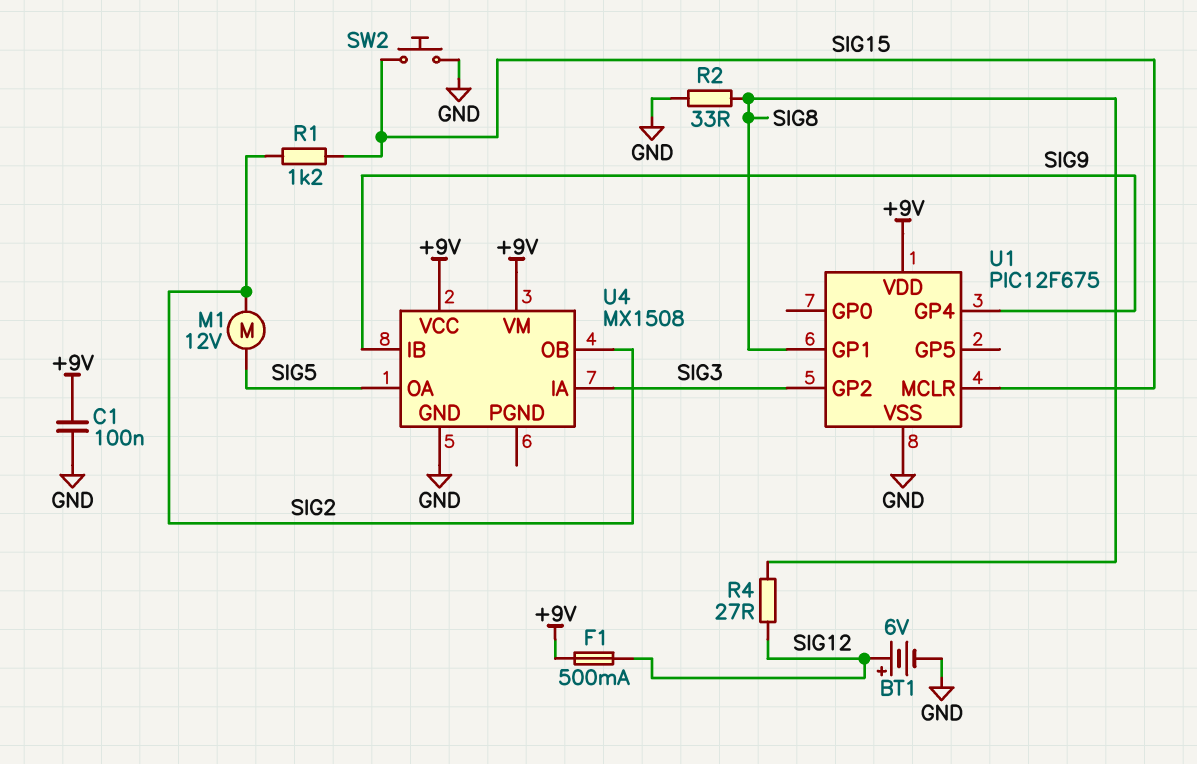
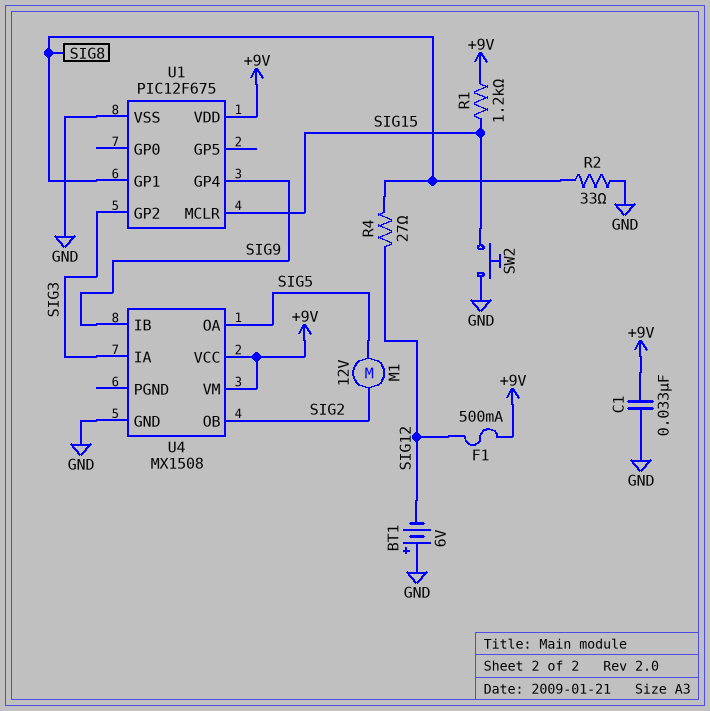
BT1: 6V (plus SIG12, minus GND) -> 6V (plus GND, minus SIG12)
C1: 100nF (+9V, GND) -> 33nF (+9V, GND)
R1: 1.2k (SIG2, SIG15) -> 1.2k (+9V, SIG15)

